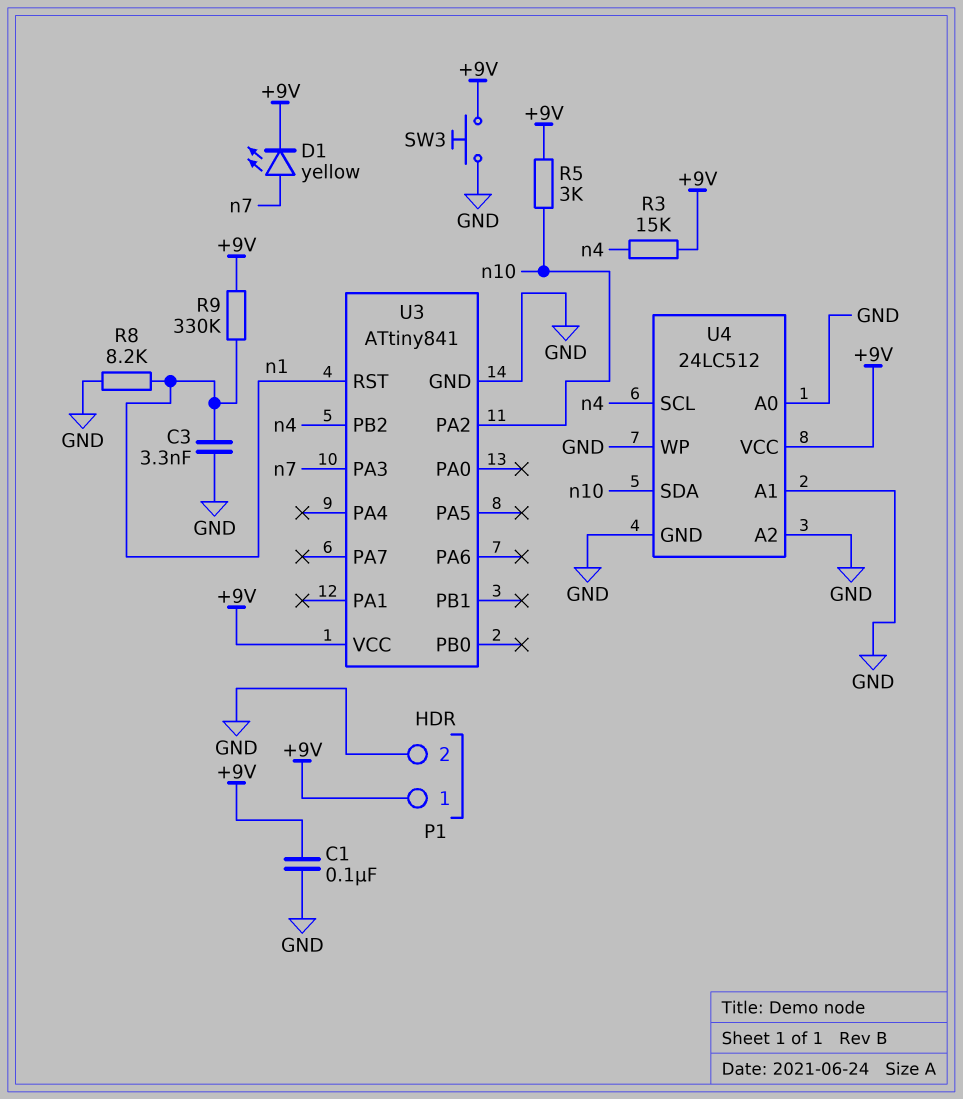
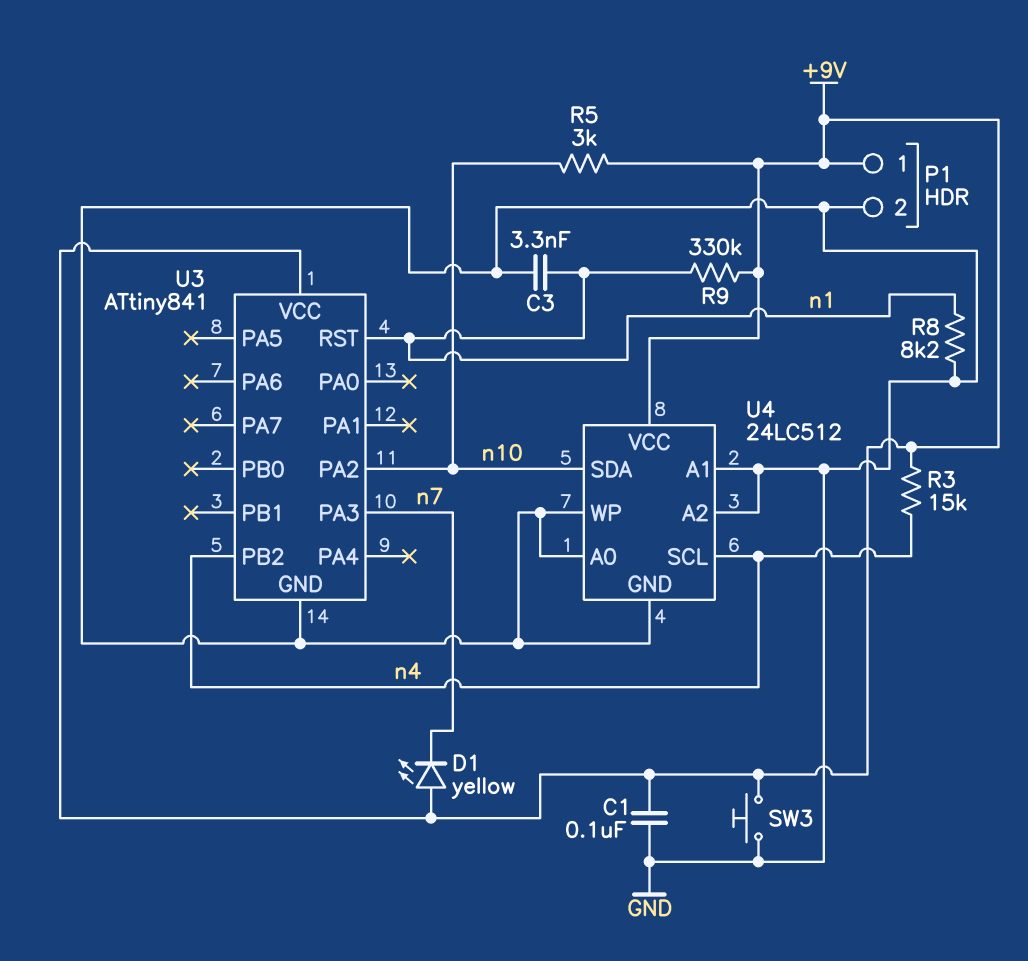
D1: LED yellow (A n7, K +9V) -> LED yellow (A +9V, K n7)

